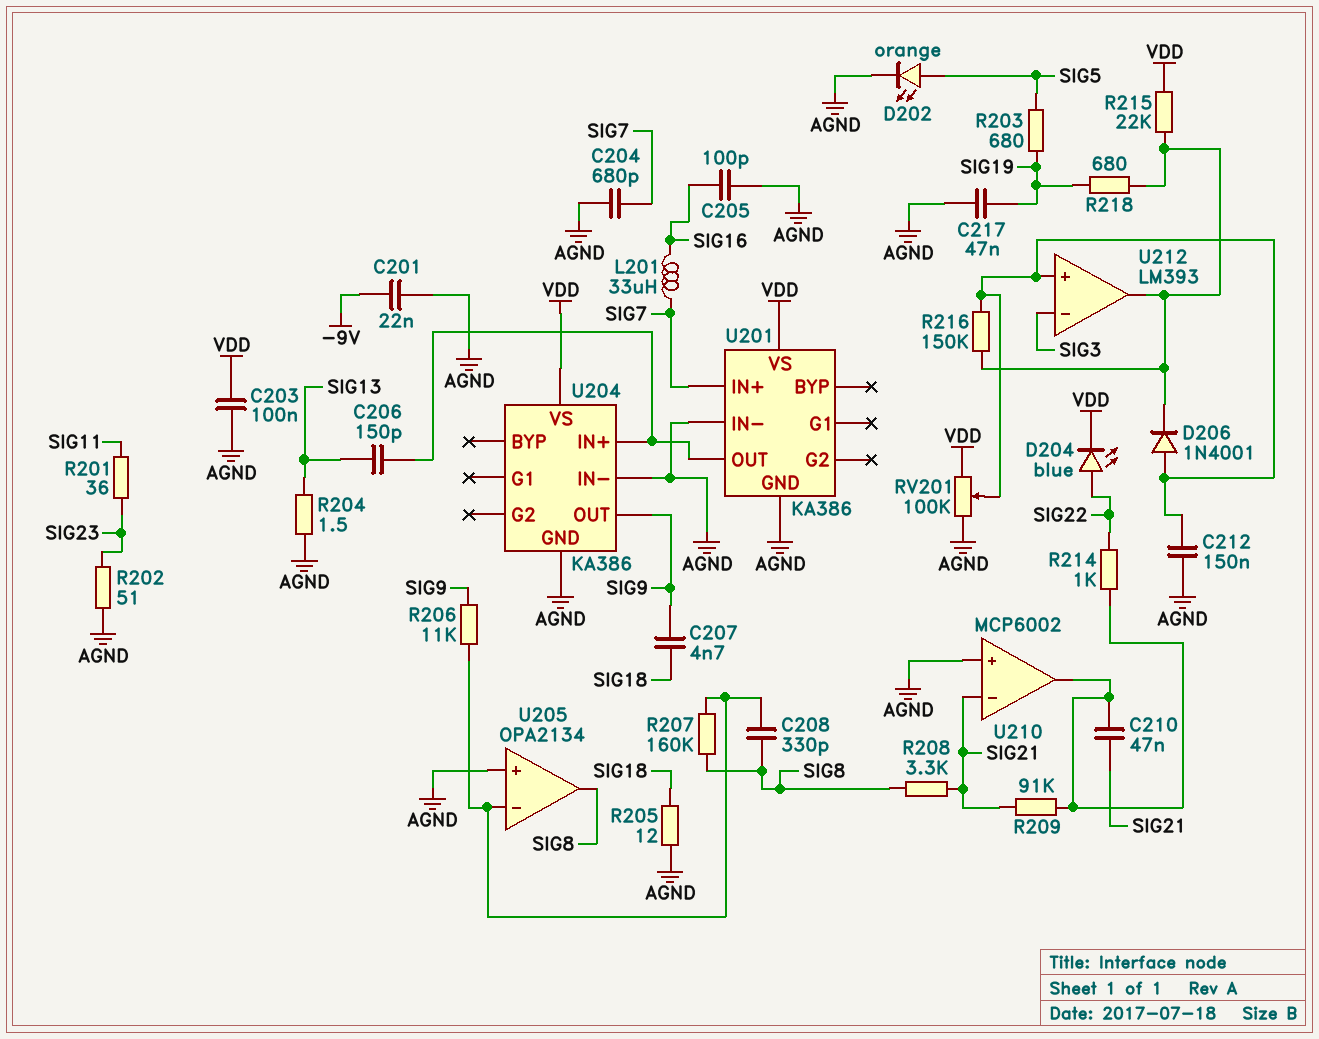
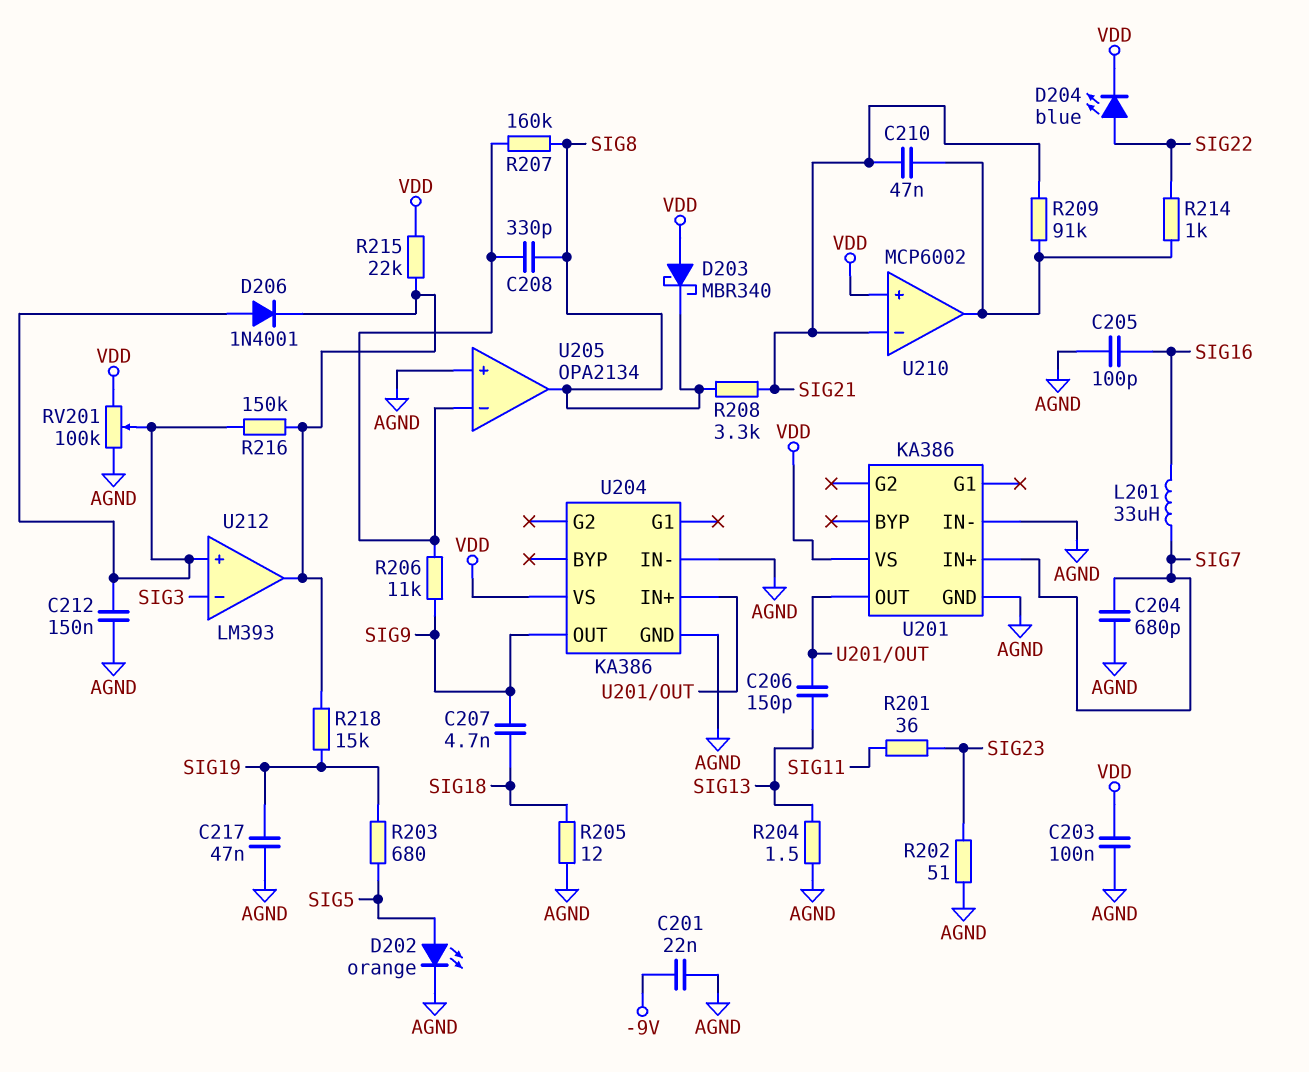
D203: none -> schottky MBR340 (A VDD, K SIG8)
R218: 680 (SIG19, U212/out) -> 15k (SIG19, U212/out)
U210 pin in+: AGND -> VDD

